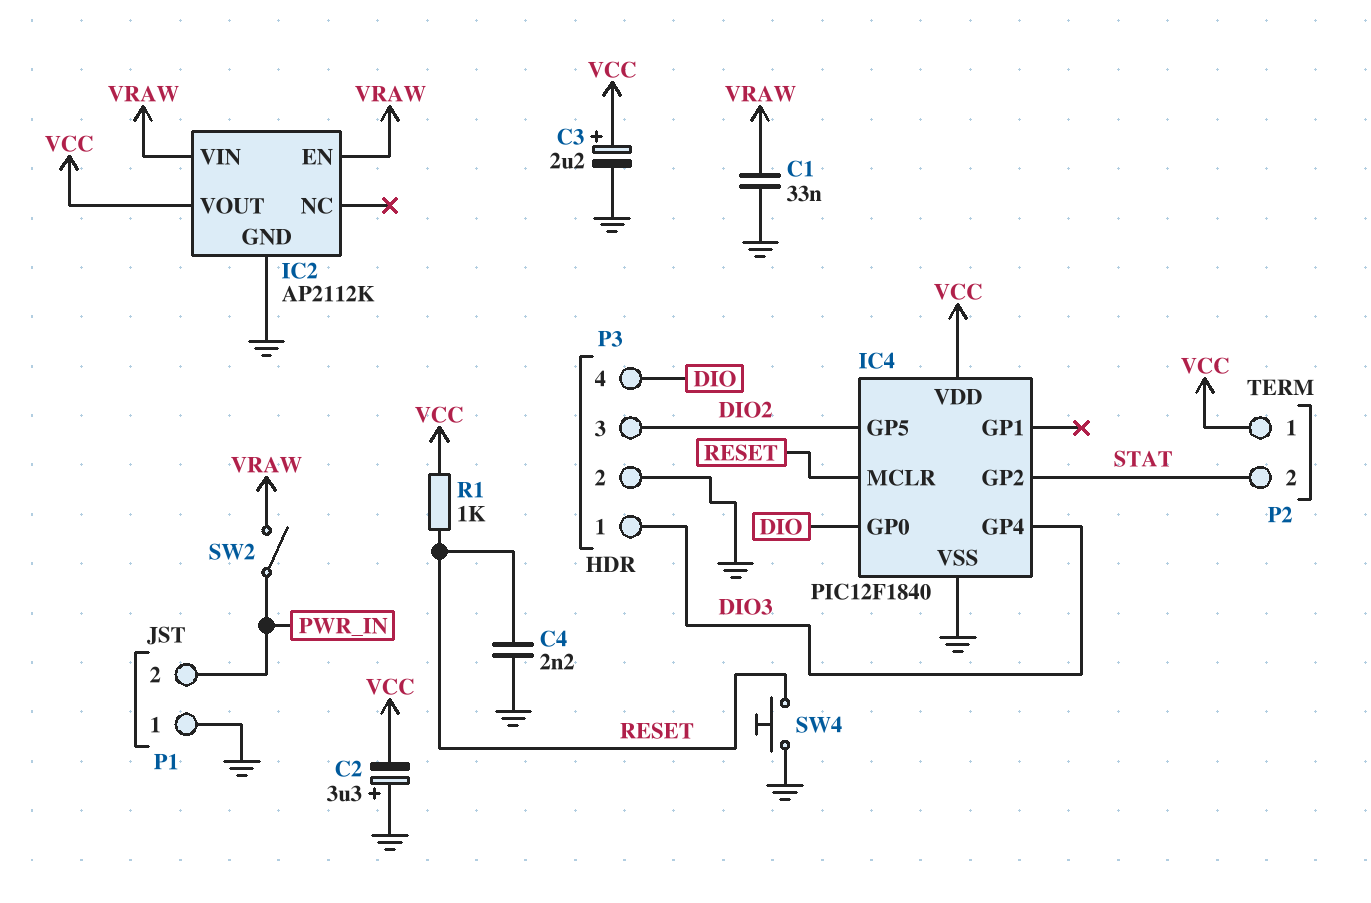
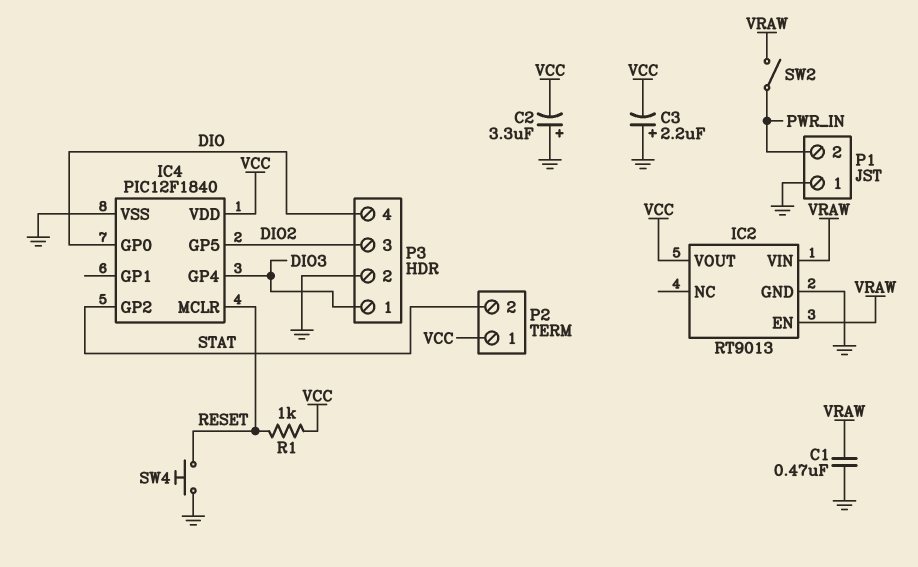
C1: 33nF (GND, VRAW) -> 470nF (GND, VRAW)
C3: 2.2uF (plus VCC, minus GND) -> 2.2uF (plus GND, minus VCC)
C4: 2.2nF (GND, RESET) -> none
IC2: AP2112K -> RT9013

